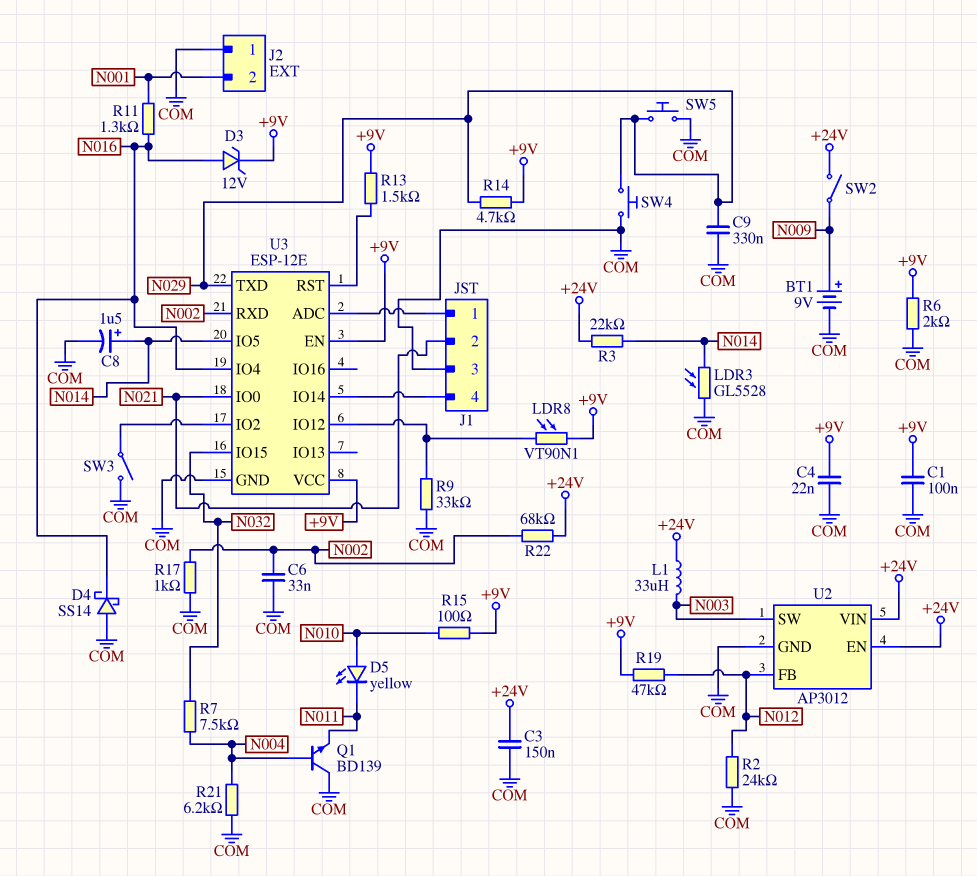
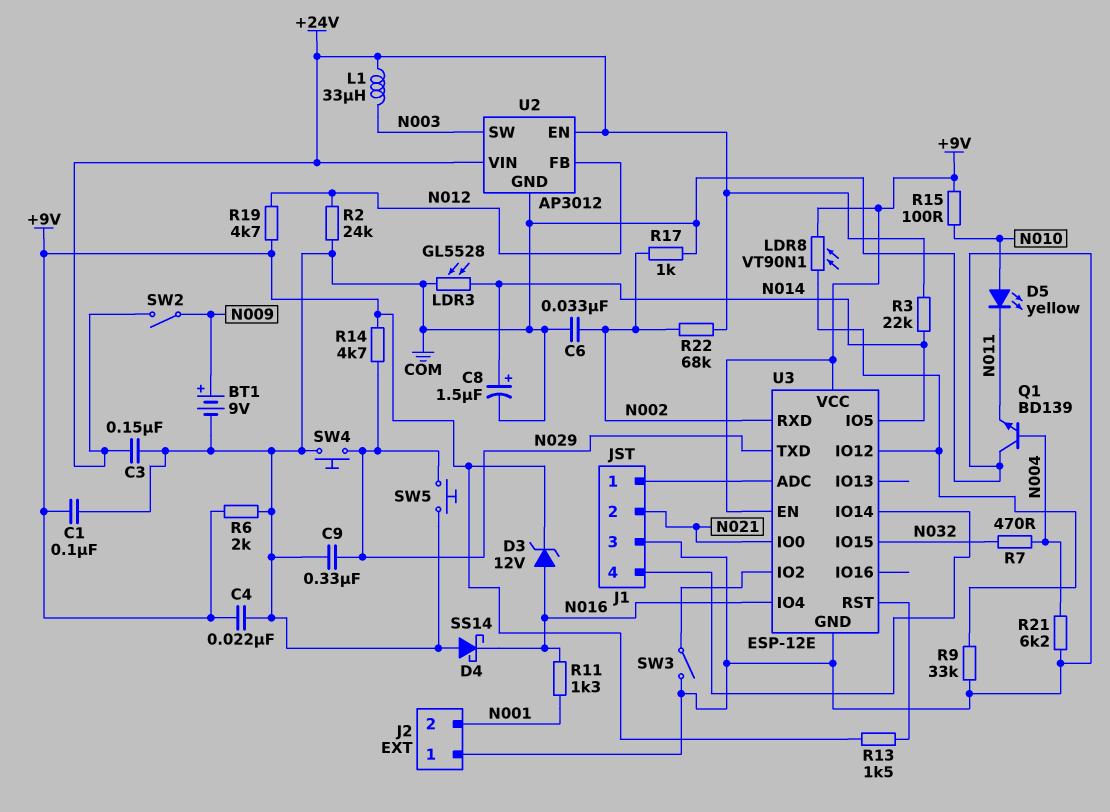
R7: 7.5k (N004, N032) -> 470 (N004, N032)
R19: 47k (+9V, N012) -> 4.7k (+9V, N012)

